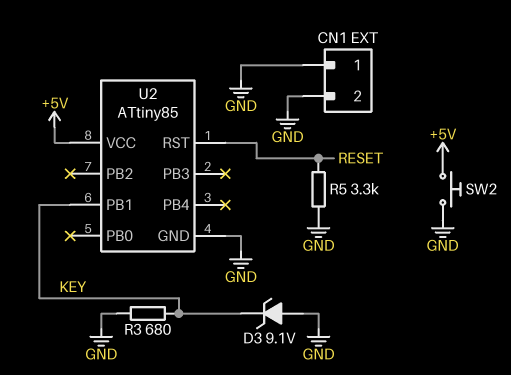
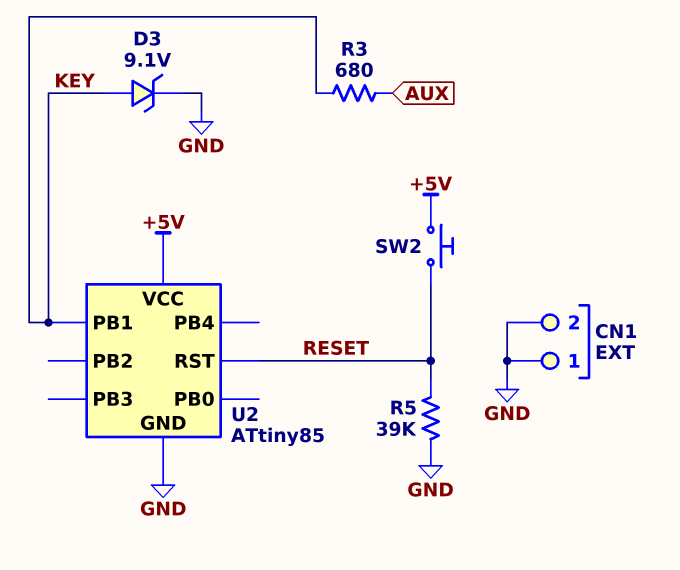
D3: zener 9.1V (A GND, K KEY) -> zener 9.1V (A KEY, K GND)
R3: 680 (GND, KEY) -> 680 (AUX, KEY)
R5: 3.3k (GND, RESET) -> 39k (GND, RESET)
SW2: button (+5V, GND) -> button (+5V, RESET)

